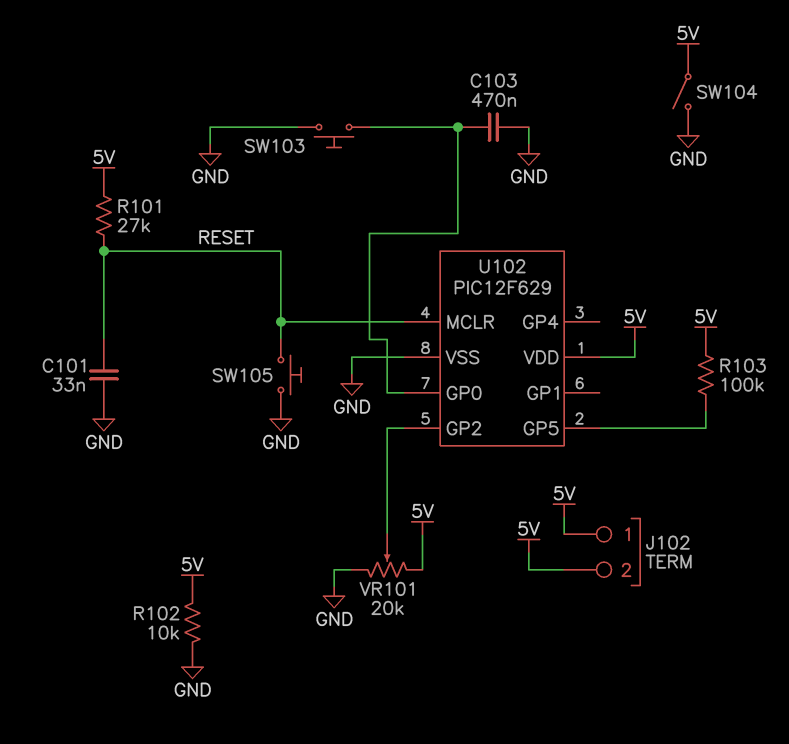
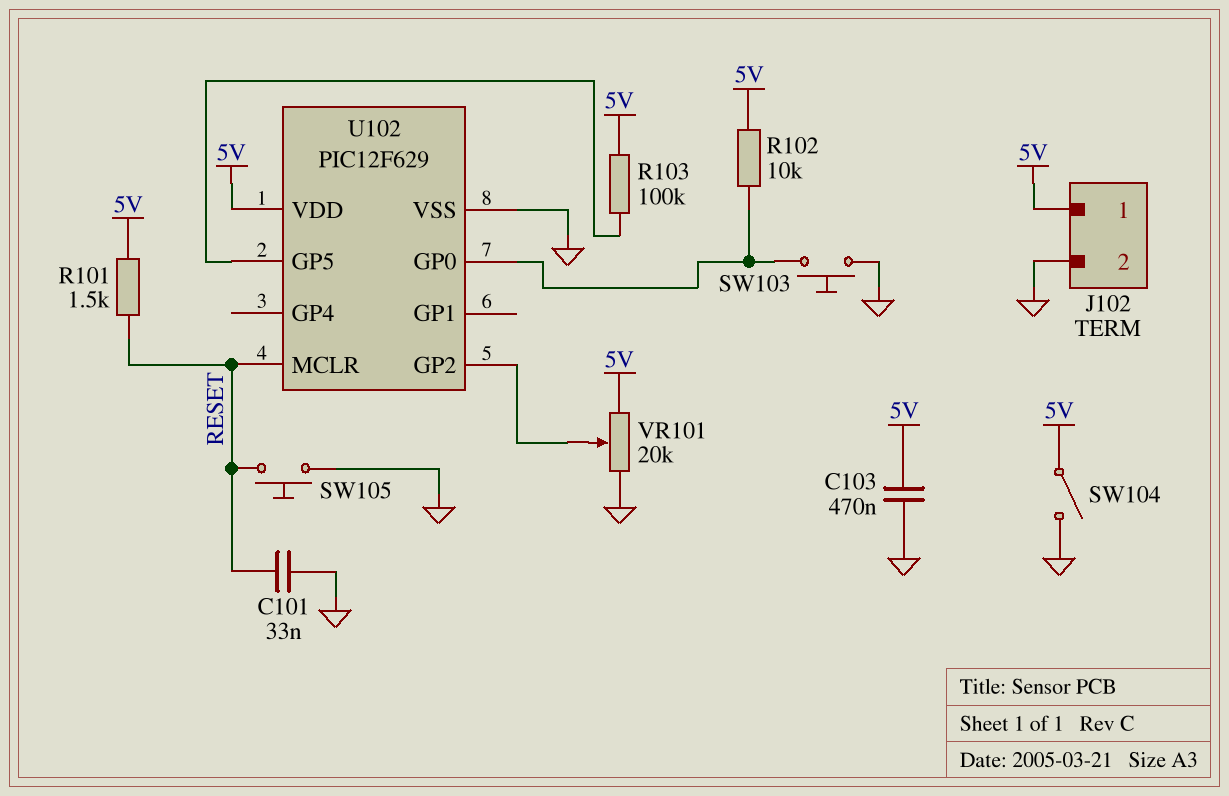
C103: 470nF (GND, U102/GP0) -> 470nF (5V, GND)
J102 pin 2: 5V -> GND
R101: 27k (5V, RESET) -> 1.5k (5V, RESET)
R102: 10k (5V, GND) -> 10k (5V, U102/GP0)

